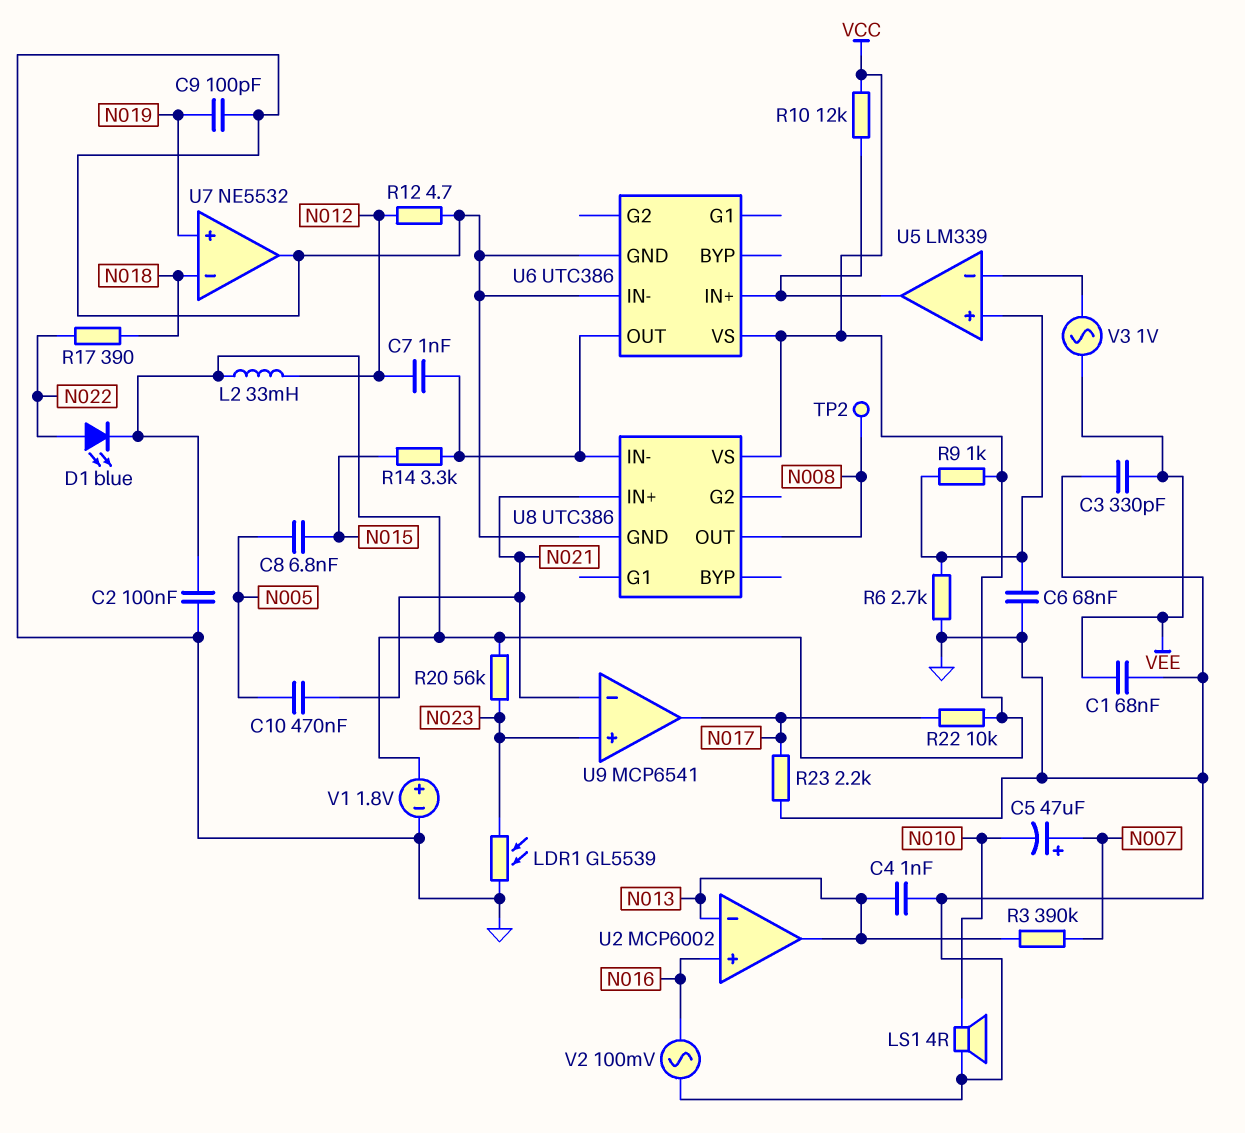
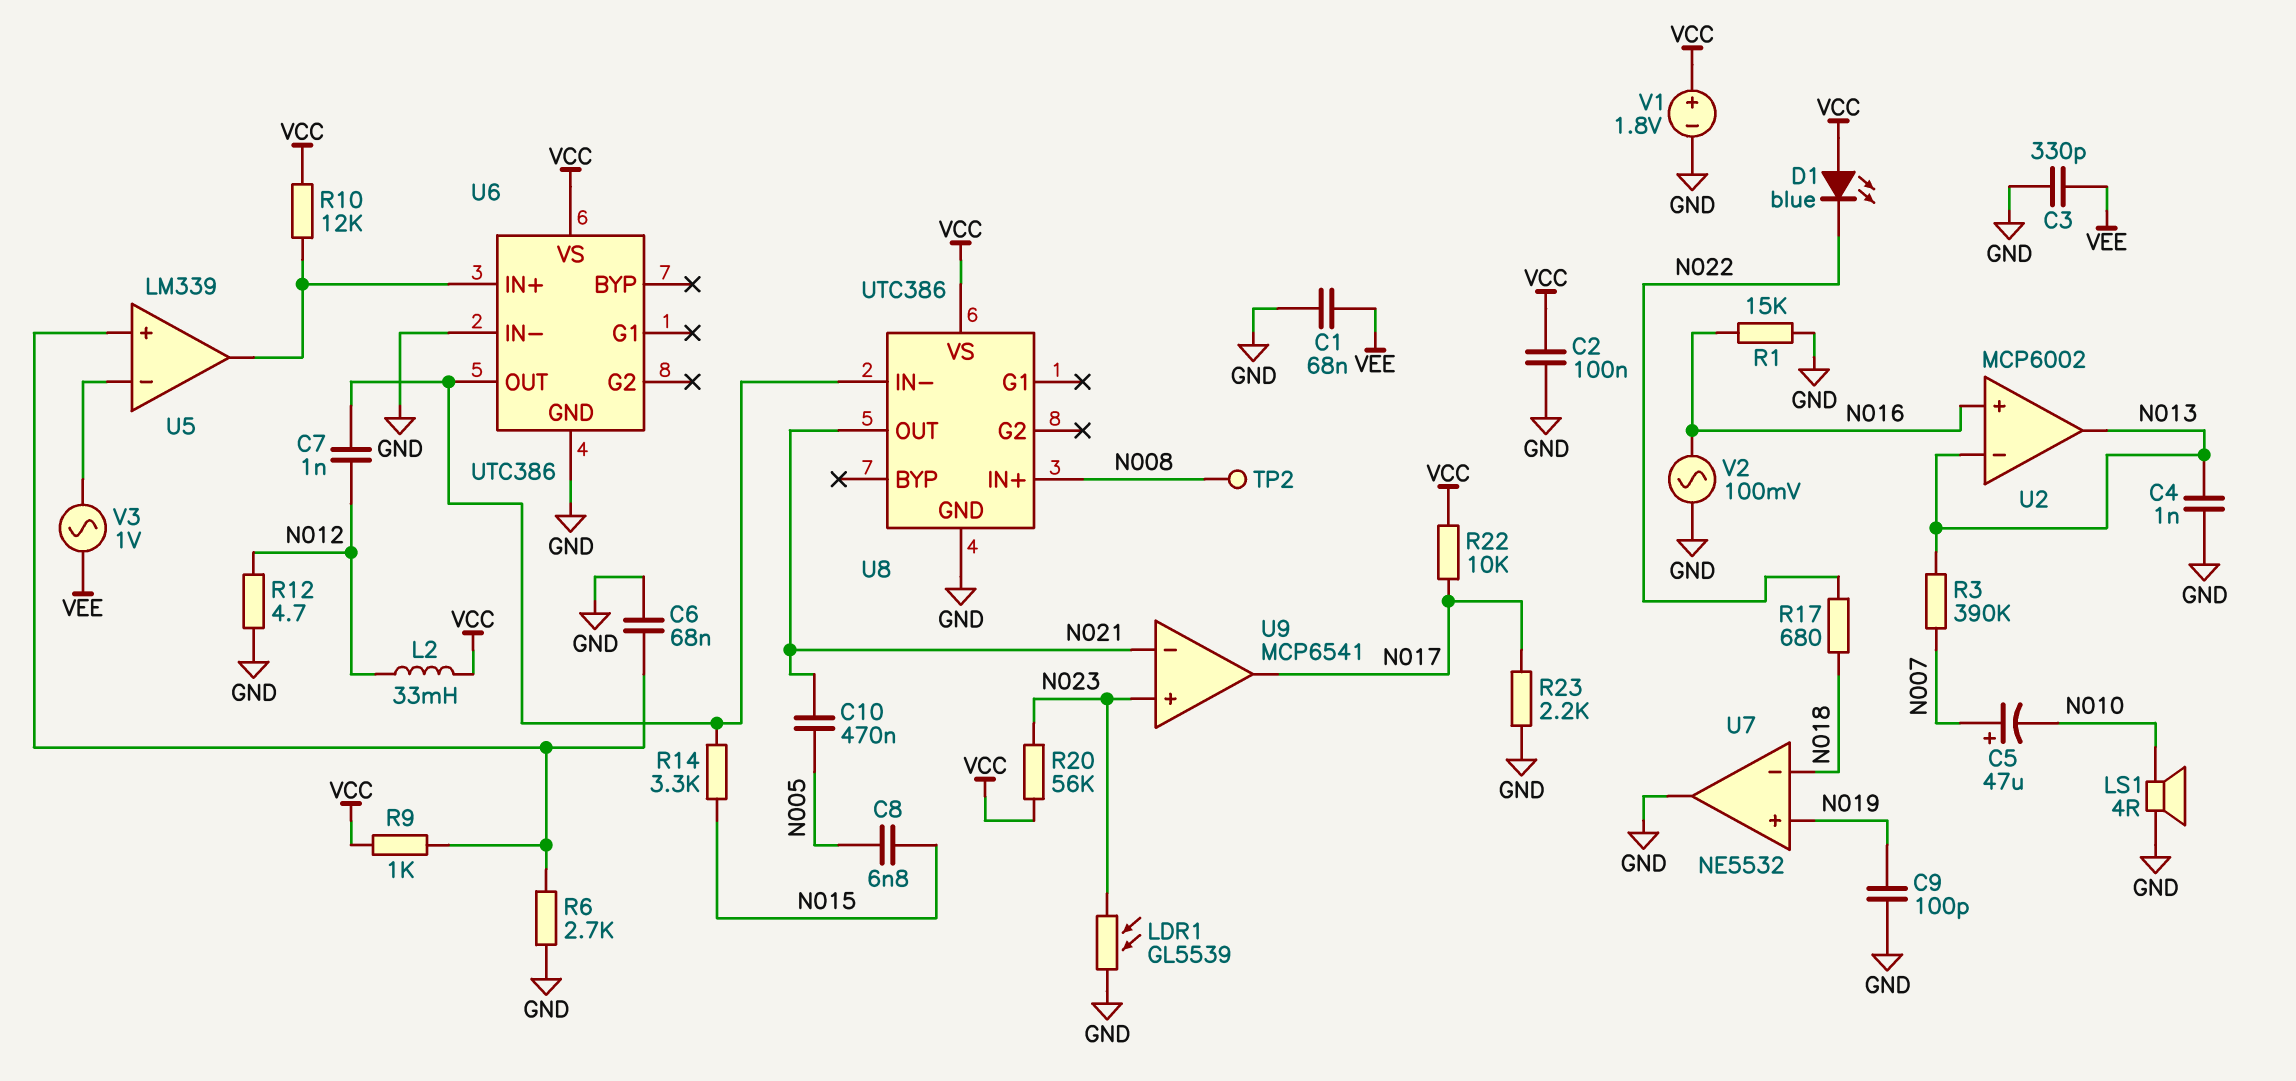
D1: LED blue (A N022, K VCC) -> LED blue (A VCC, K N022)
R1: none -> 15k (GND, N016)
R17: 390 (N018, N022) -> 680 (N018, N022)
U8 pin IN+: N021 -> N008
U8 pin OUT: N008 -> N021

